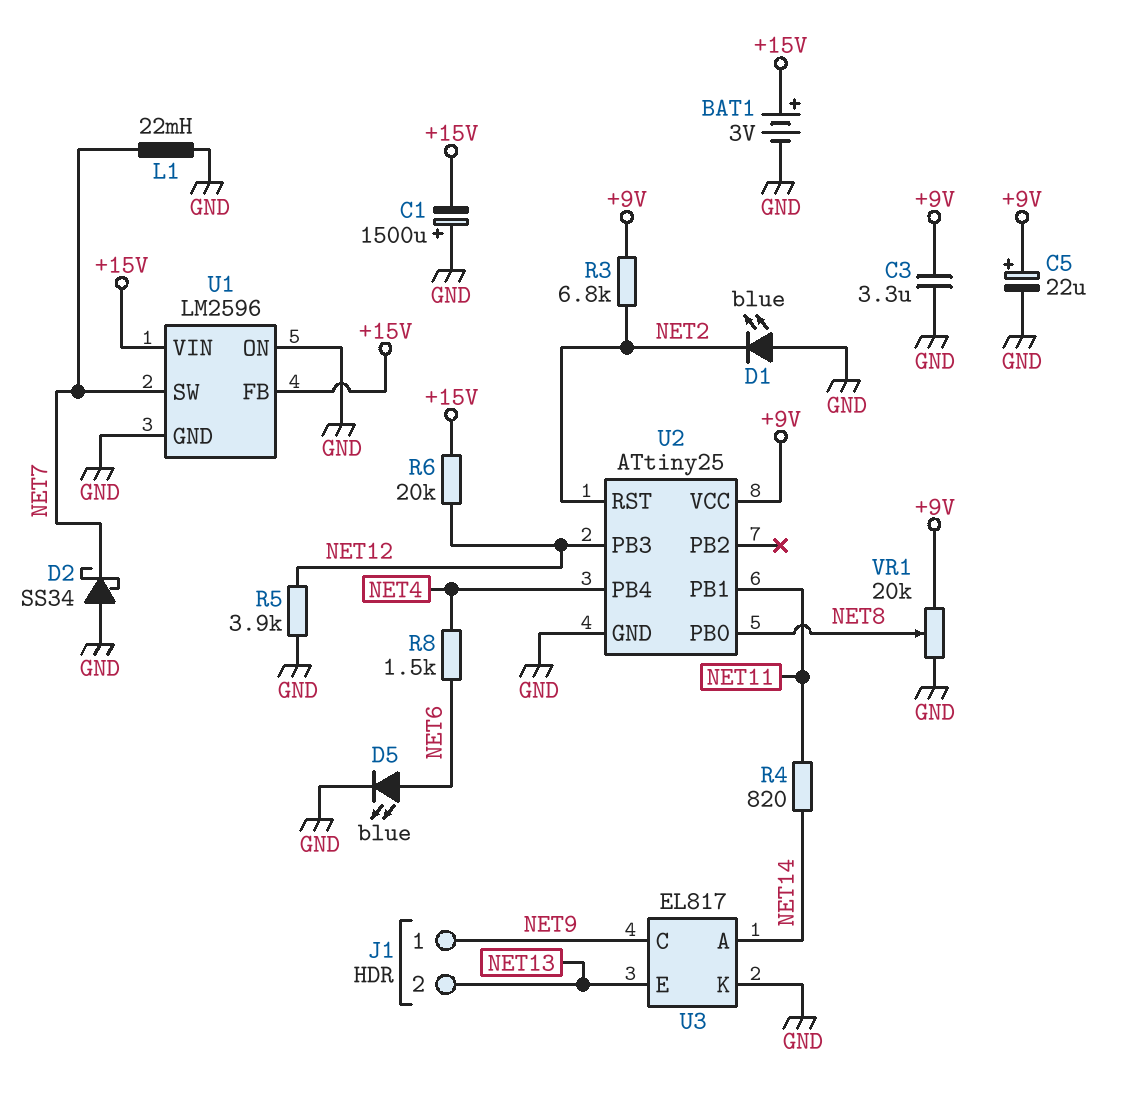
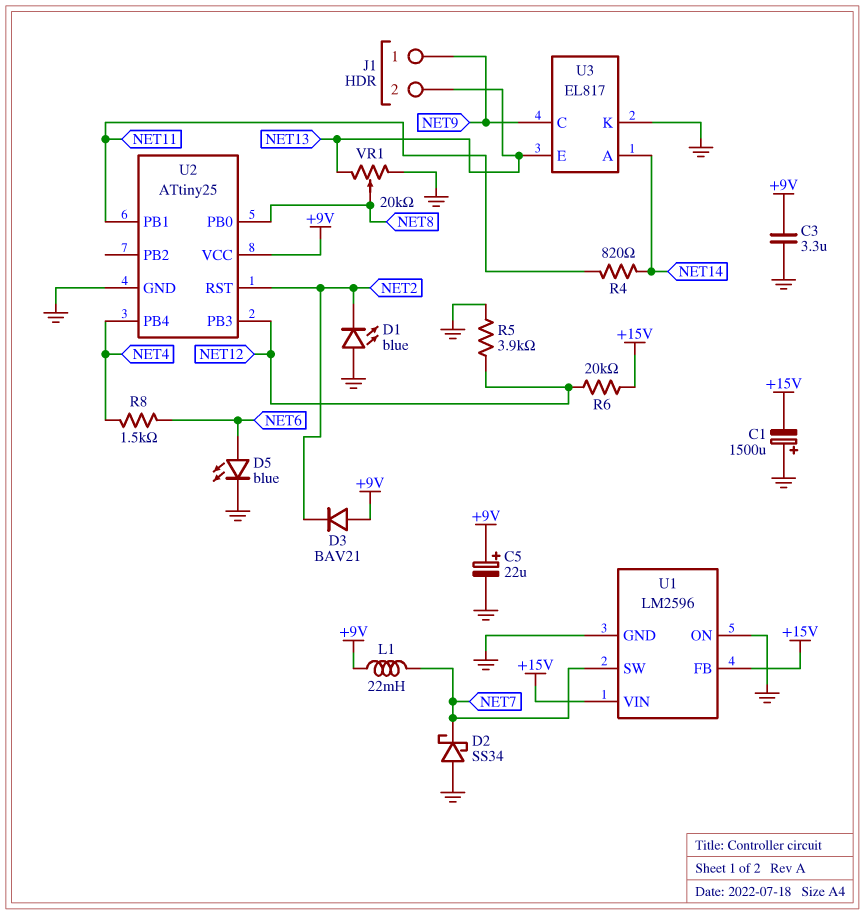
BAT1: 3V (plus +15V, minus GND) -> none
D3: none -> diode BAV21 (A +9V, K NET2)
L1: 22mH (GND, NET7) -> 22mH (+9V, NET7)
R3: 6.8k (+9V, NET2) -> none
VR1: 20k (+9V, GND, wiper NET8) -> 20k (GND, NET13, wiper NET8)

